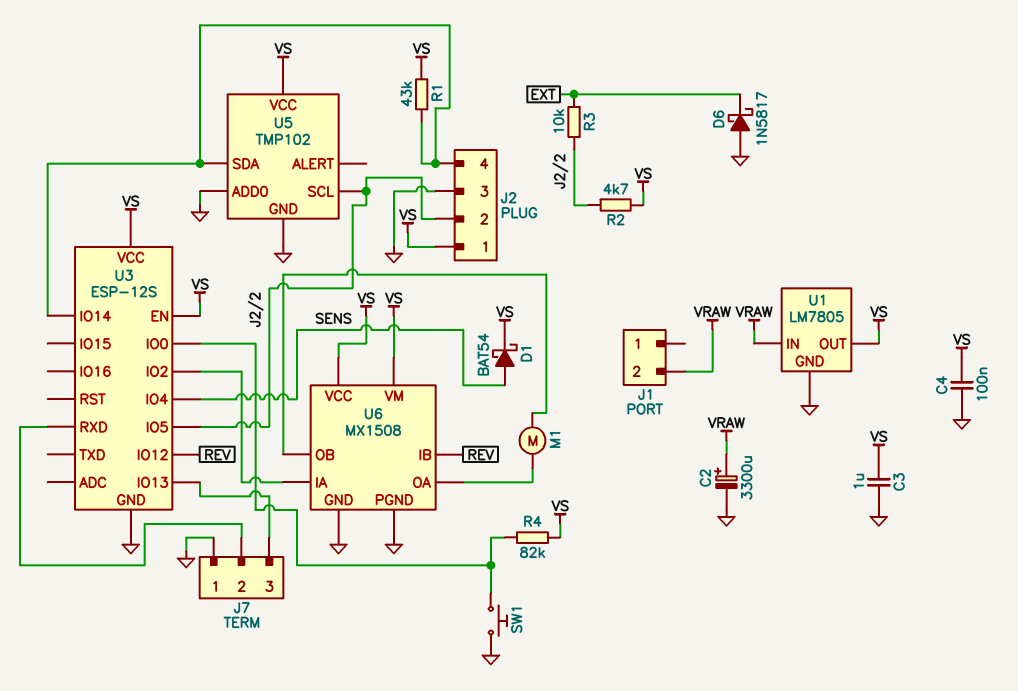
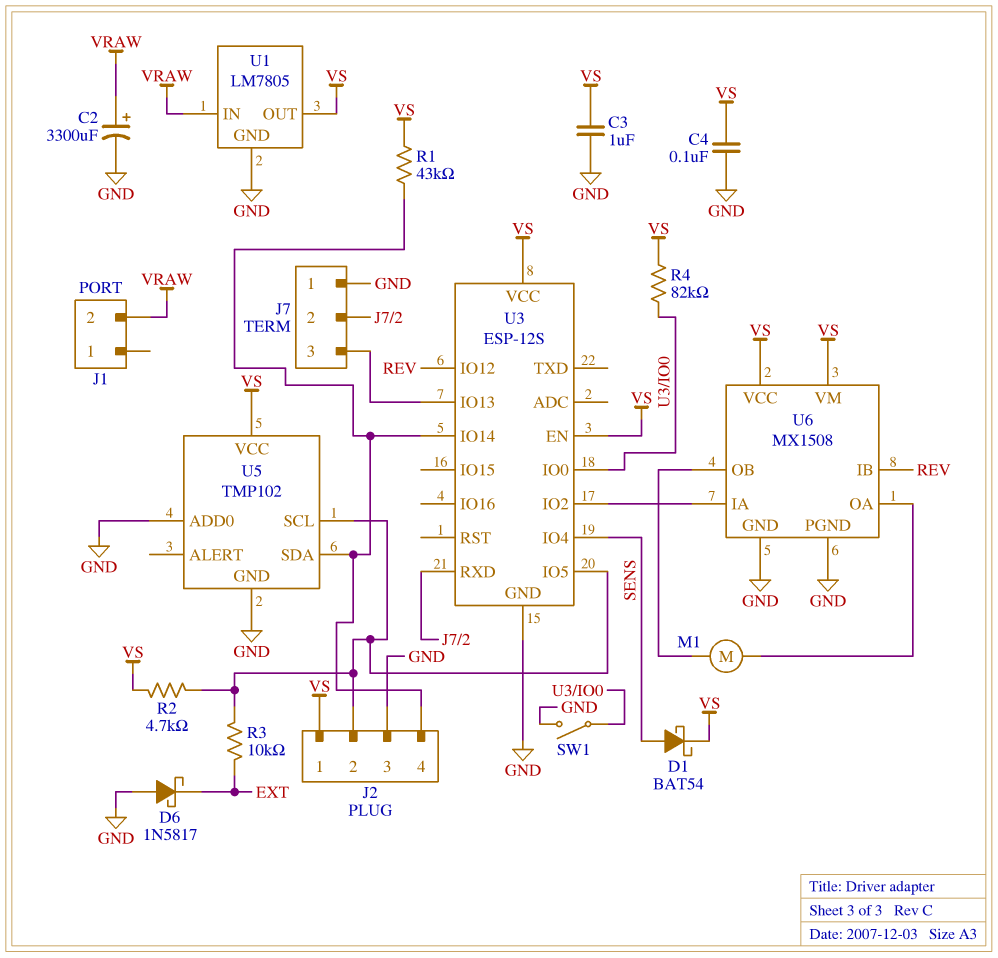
SW1: button (GND, U3/IO0) -> switch (GND, U3/IO0)

